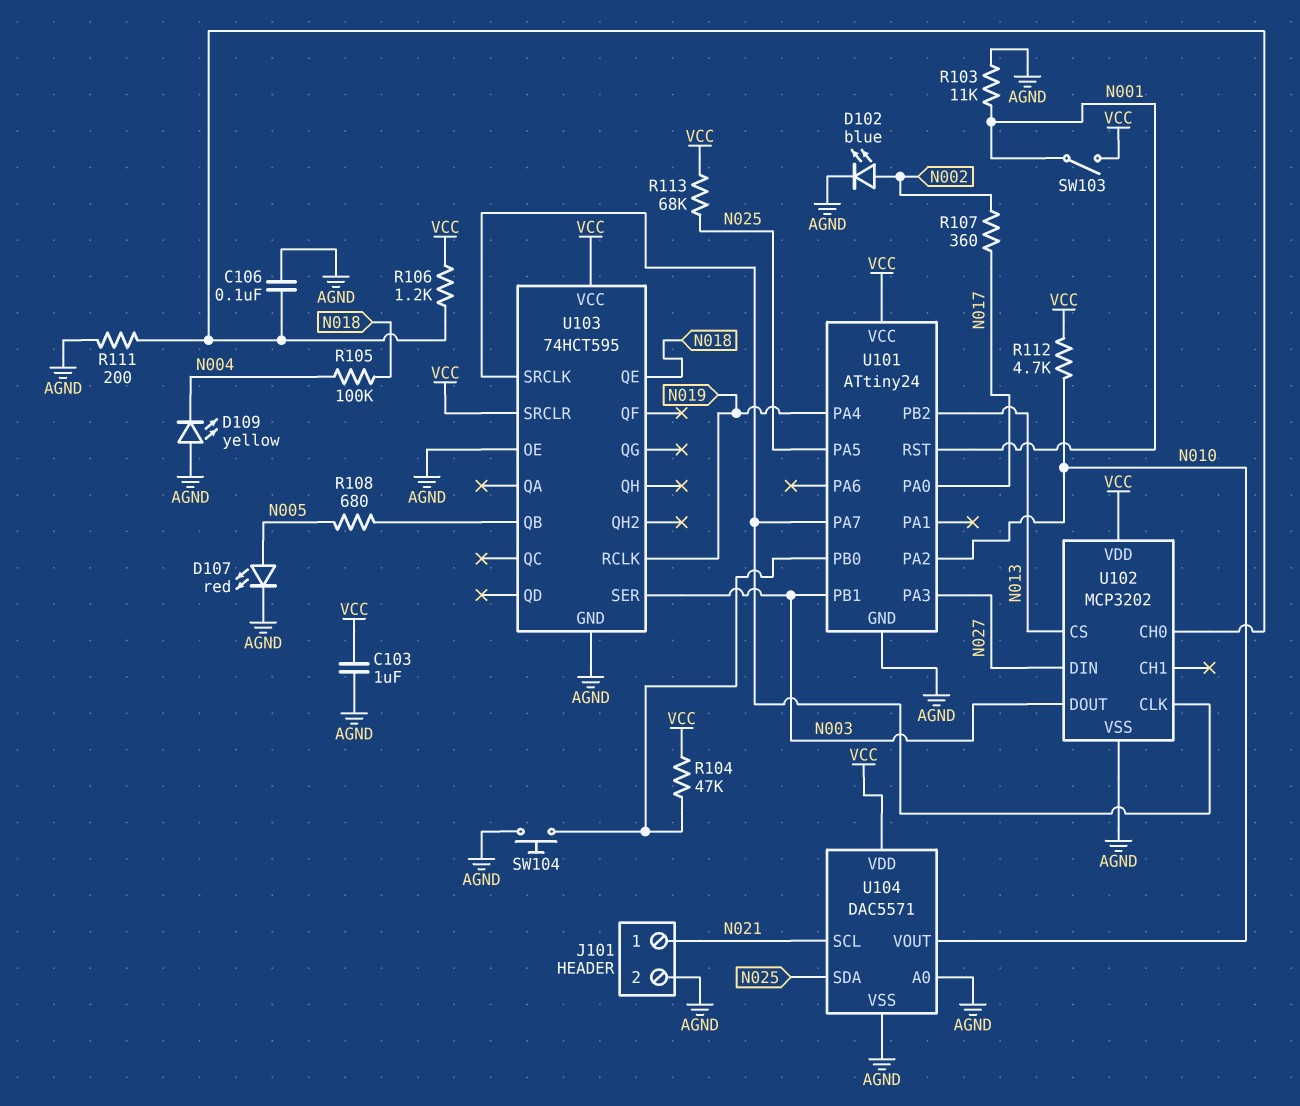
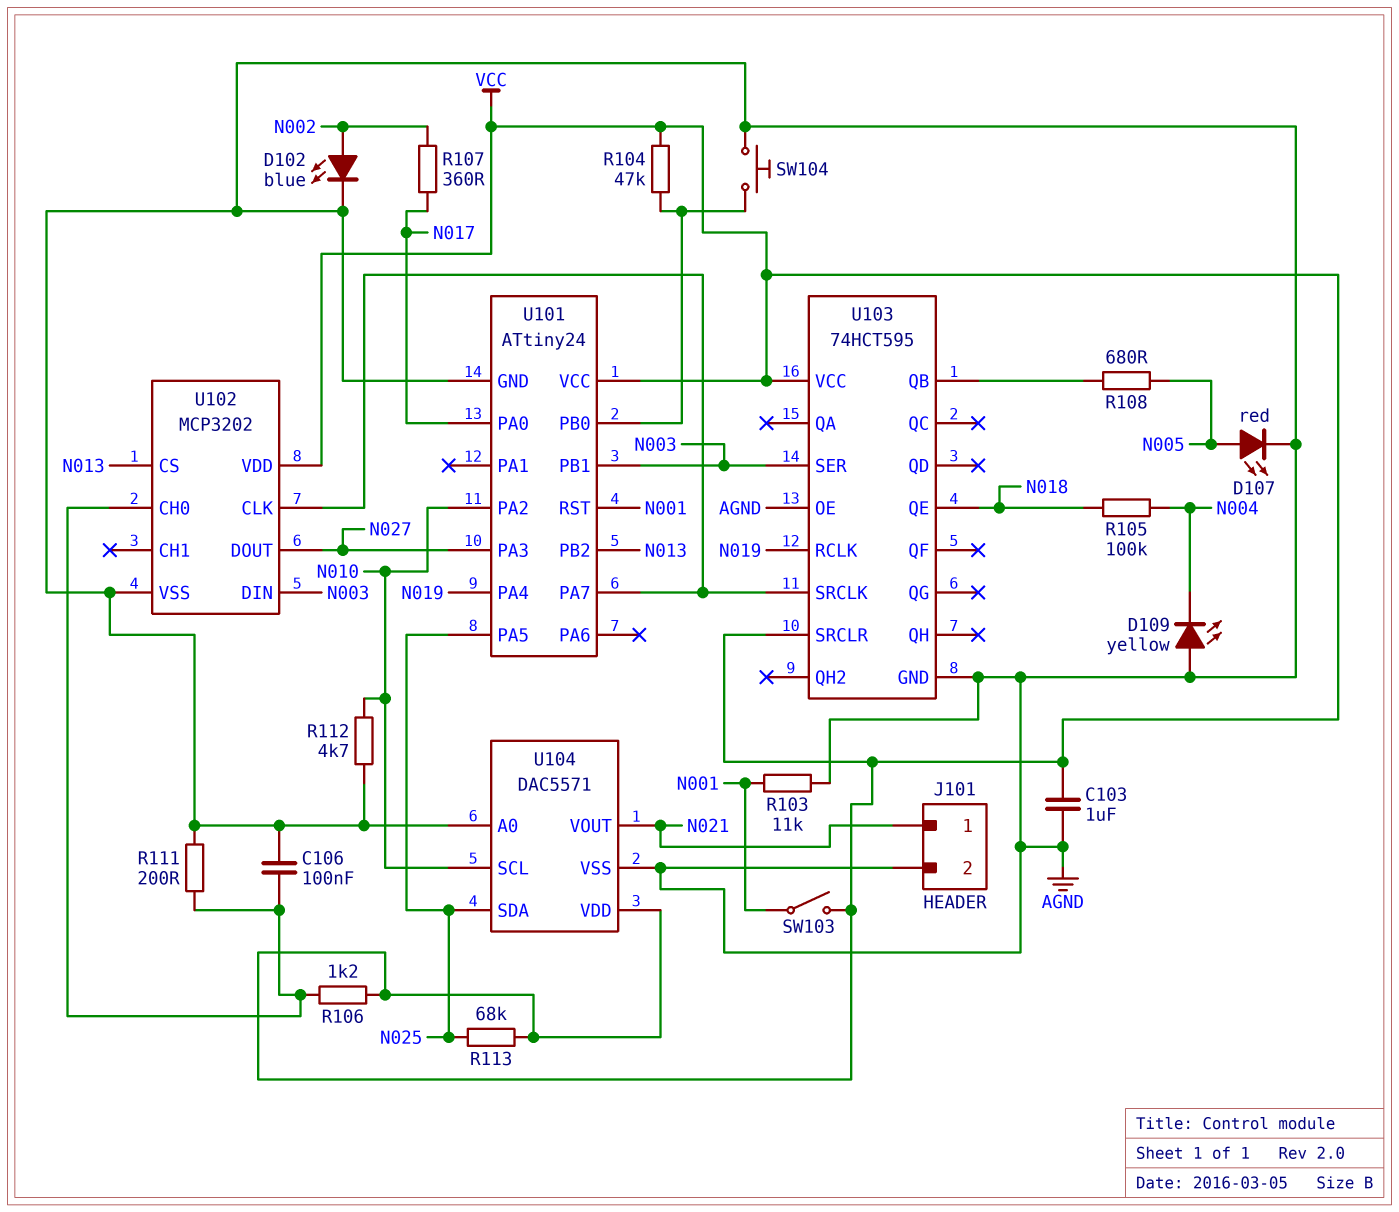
R112: 4.7k (N010, VCC) -> 4.7k (AGND, N010)
U102 pin DIN: N027 -> N003
U102 pin DOUT: N003 -> N027
U104 pin SCL: N021 -> N010
U104 pin VOUT: N010 -> N021

